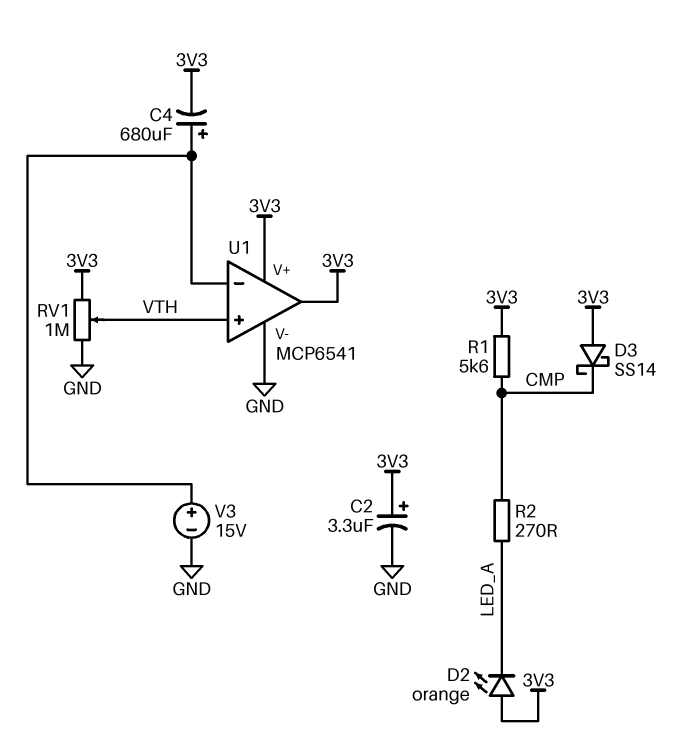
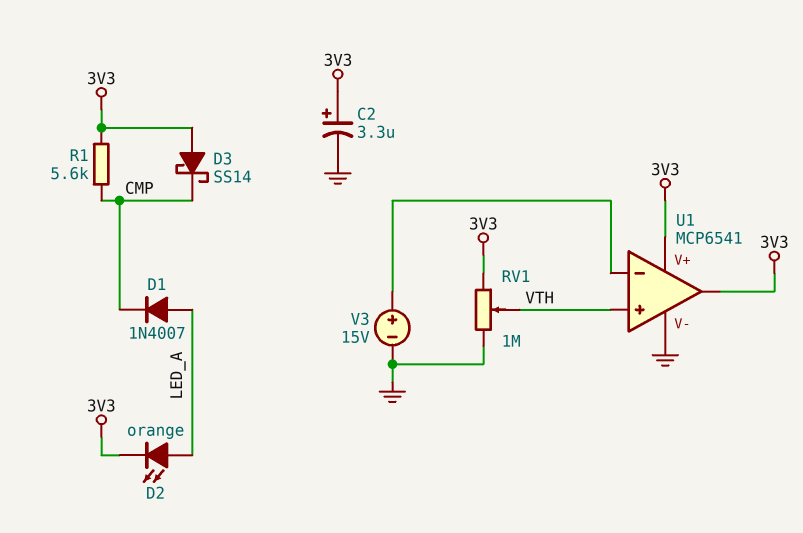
C4: 680uF (plus U1/in-, minus 3V3) -> none
D1: none -> diode 1N4007 (A LED_A, K CMP)
D2: LED orange (A 3V3, K LED_A) -> LED orange (A LED_A, K 3V3)
R2: 270 (CMP, LED_A) -> none

